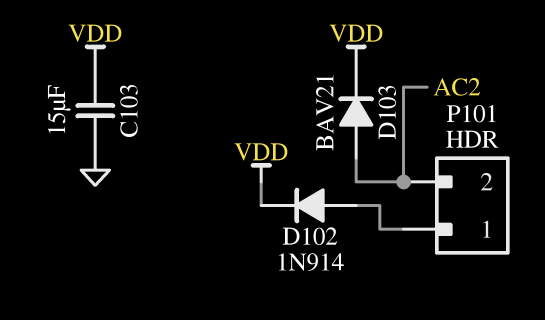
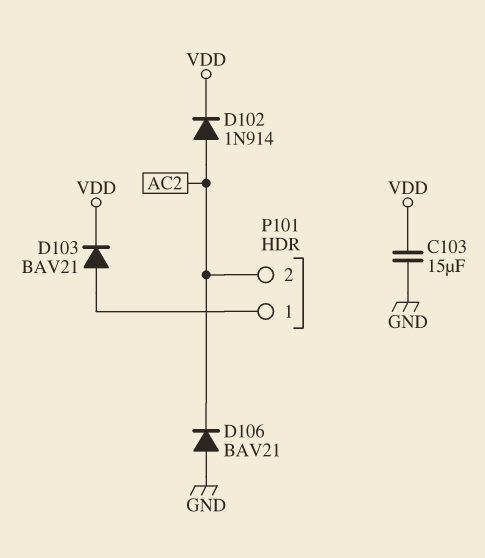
D102: diode 1N914 (A P101/1, K VDD) -> diode 1N914 (A AC2, K VDD)
D103: diode BAV21 (A AC2, K VDD) -> diode BAV21 (A P101/1, K VDD)
D106: none -> diode BAV21 (A GND, K AC2)

